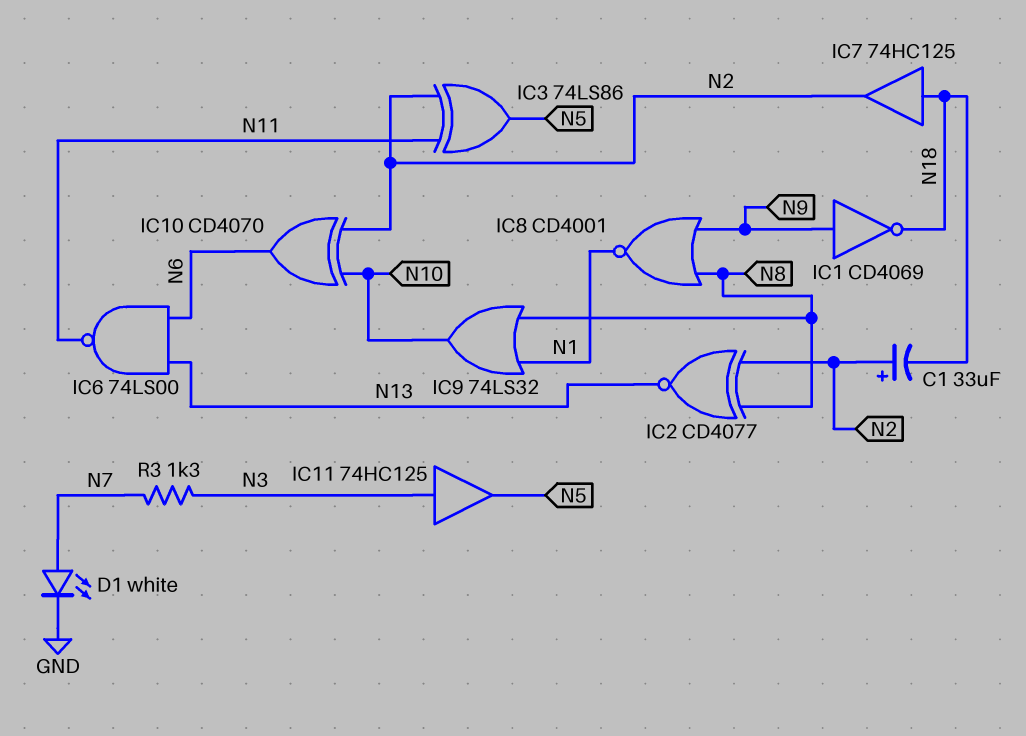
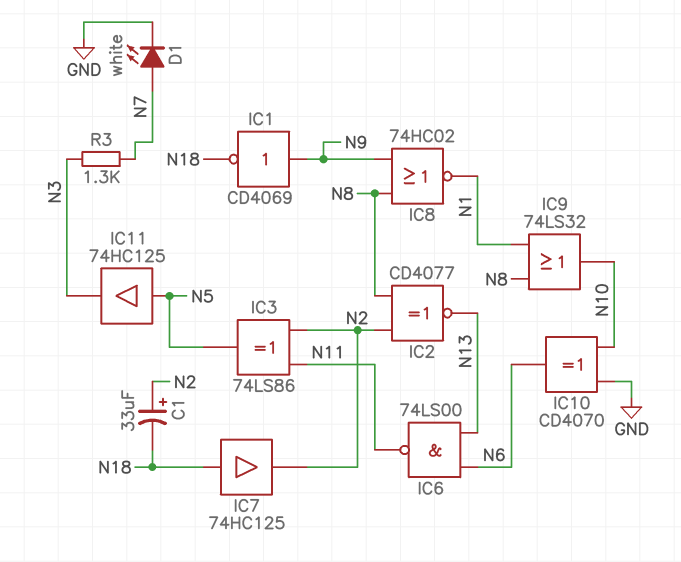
IC8: NOR CD4001 (in N8, in N9, out N1) -> NOR 74HC02 (in N8, in N9, out N1)
IC10: XOR CD4070 (in N2, in N10, out N6) -> XOR CD4070 (in GND, in N10, out N6)
IC11: buffer 74HC125 (in N3, out N5) -> buffer 74HC125 (in N5, out N3)

